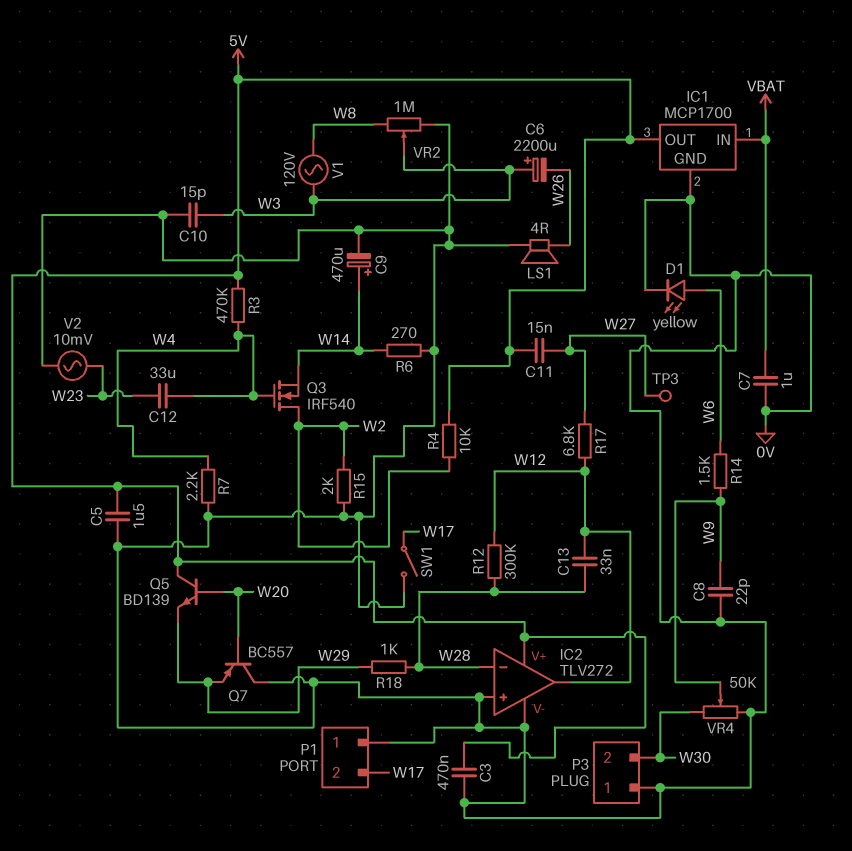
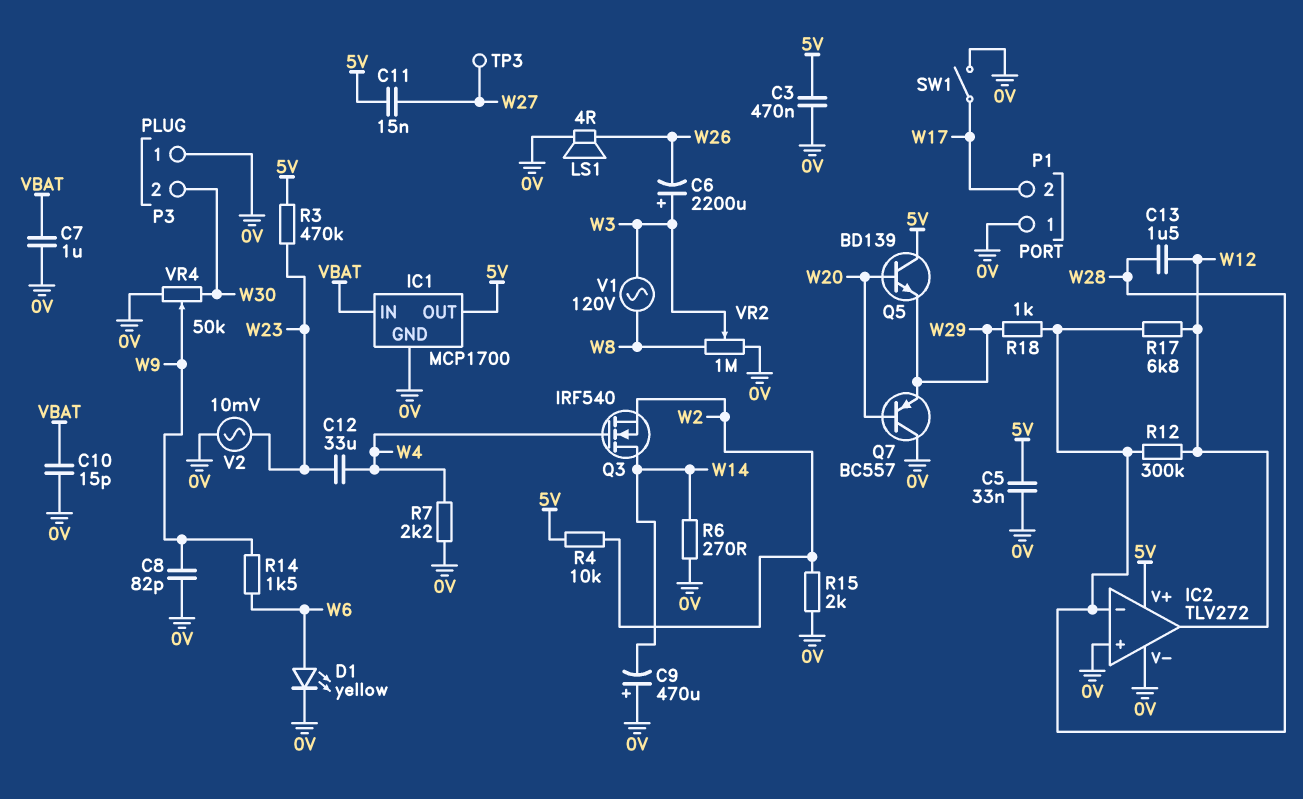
C5: 1.5uF (0V, 5V) -> 33nF (0V, 5V)
C8: 22pF (0V, W9) -> 82pF (0V, W9)
C9: 470uF (plus W14, minus 0V) -> 470uF (plus 0V, minus W14)
C10: 15pF (0V, W3) -> 15pF (0V, VBAT)
C13: 33nF (W12, W28) -> 1.5uF (W12, W28)
Q3: NMOS IRF540 (G W4, D W2, S W14) -> NMOS IRF540 (G W4, D W14, S W2)
R3: 470k (5V, W4) -> 470k (5V, W23)
R17: 6.8k (W12, W27) -> 6.8k (W12, W28)

